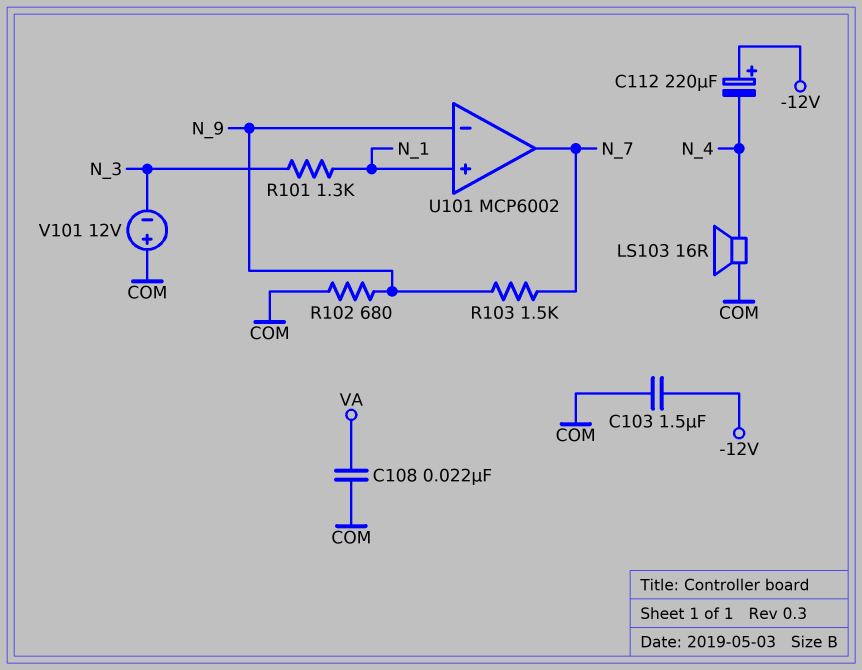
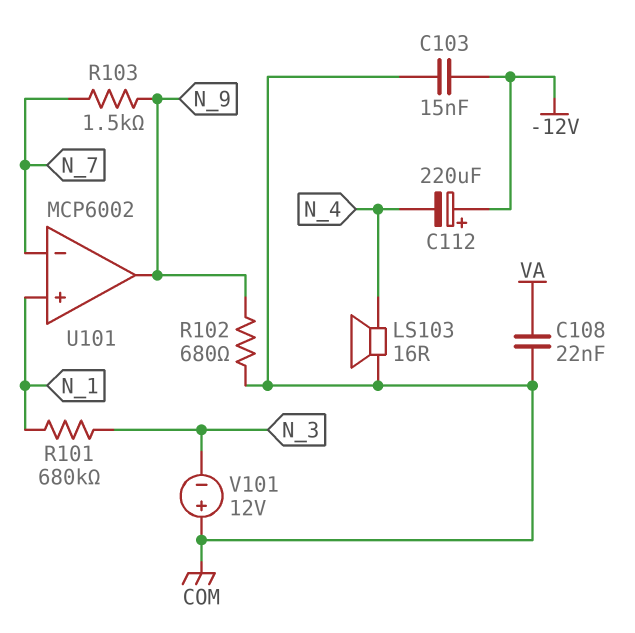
C103: 1.5uF (-12V, COM) -> 15nF (-12V, COM)
R101: 1.3k (N_1, N_3) -> 680k (N_1, N_3)
U101 pin in-: N_9 -> N_7
U101 pin out: N_7 -> N_9

